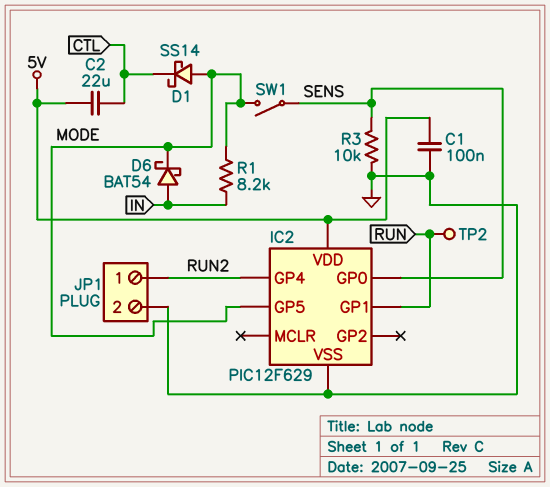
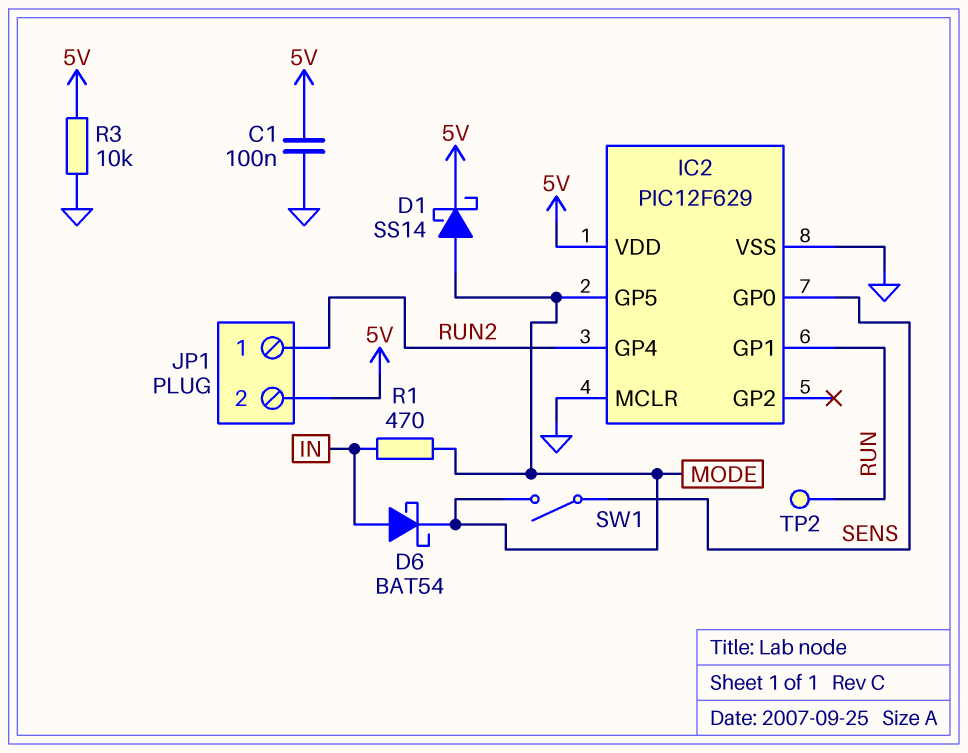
C2: 22uF (5V, CTL) -> none
D1: schottky SS14 (A MODE, K CTL) -> schottky SS14 (A MODE, K 5V)
IC2 pin MCLR: none -> GND
JP1 pin 2: GND -> 5V
R1: 8.2k (IN, MODE) -> 470 (IN, MODE)
R3: 10k (GND, SENS) -> 10k (5V, GND)

